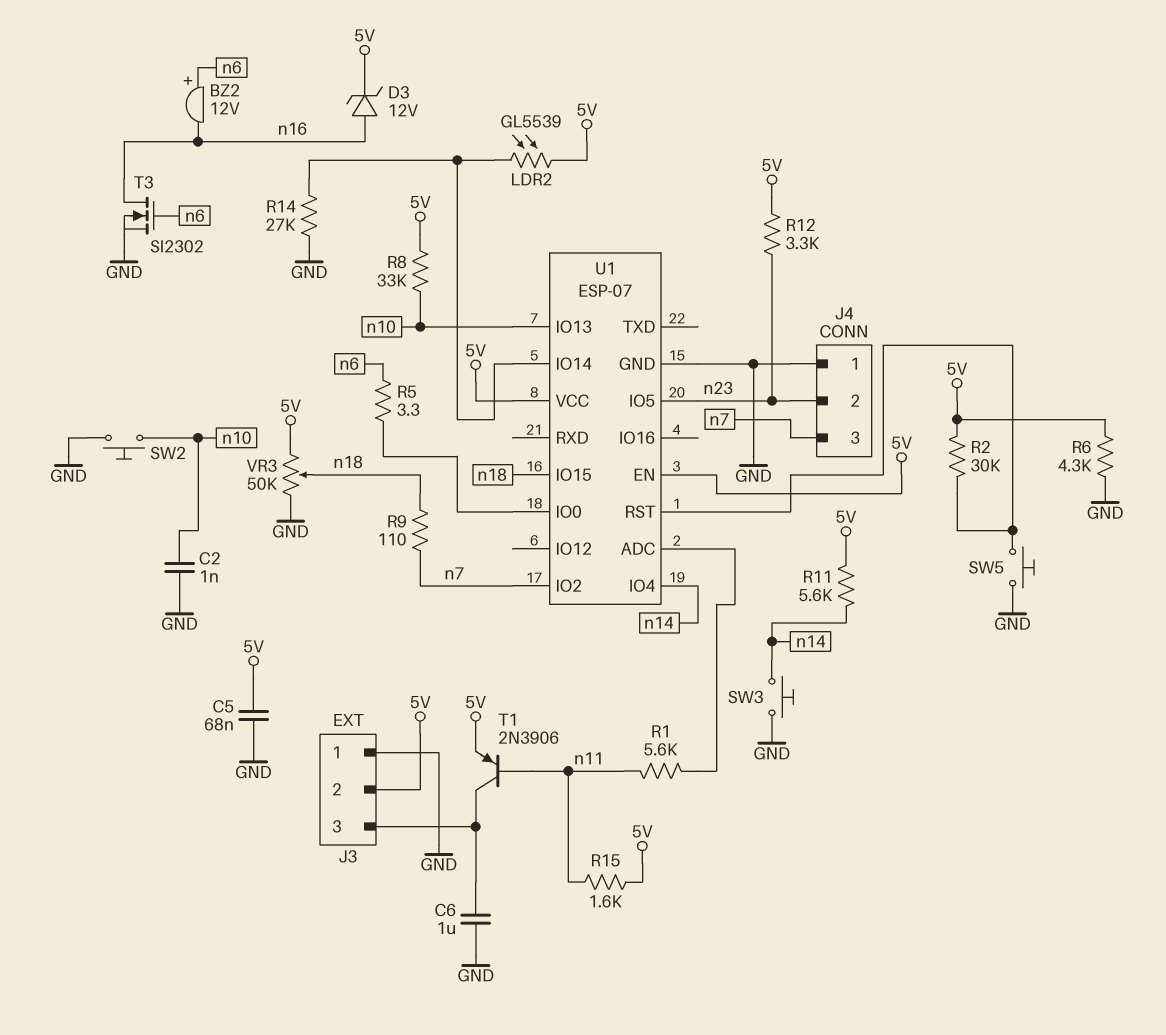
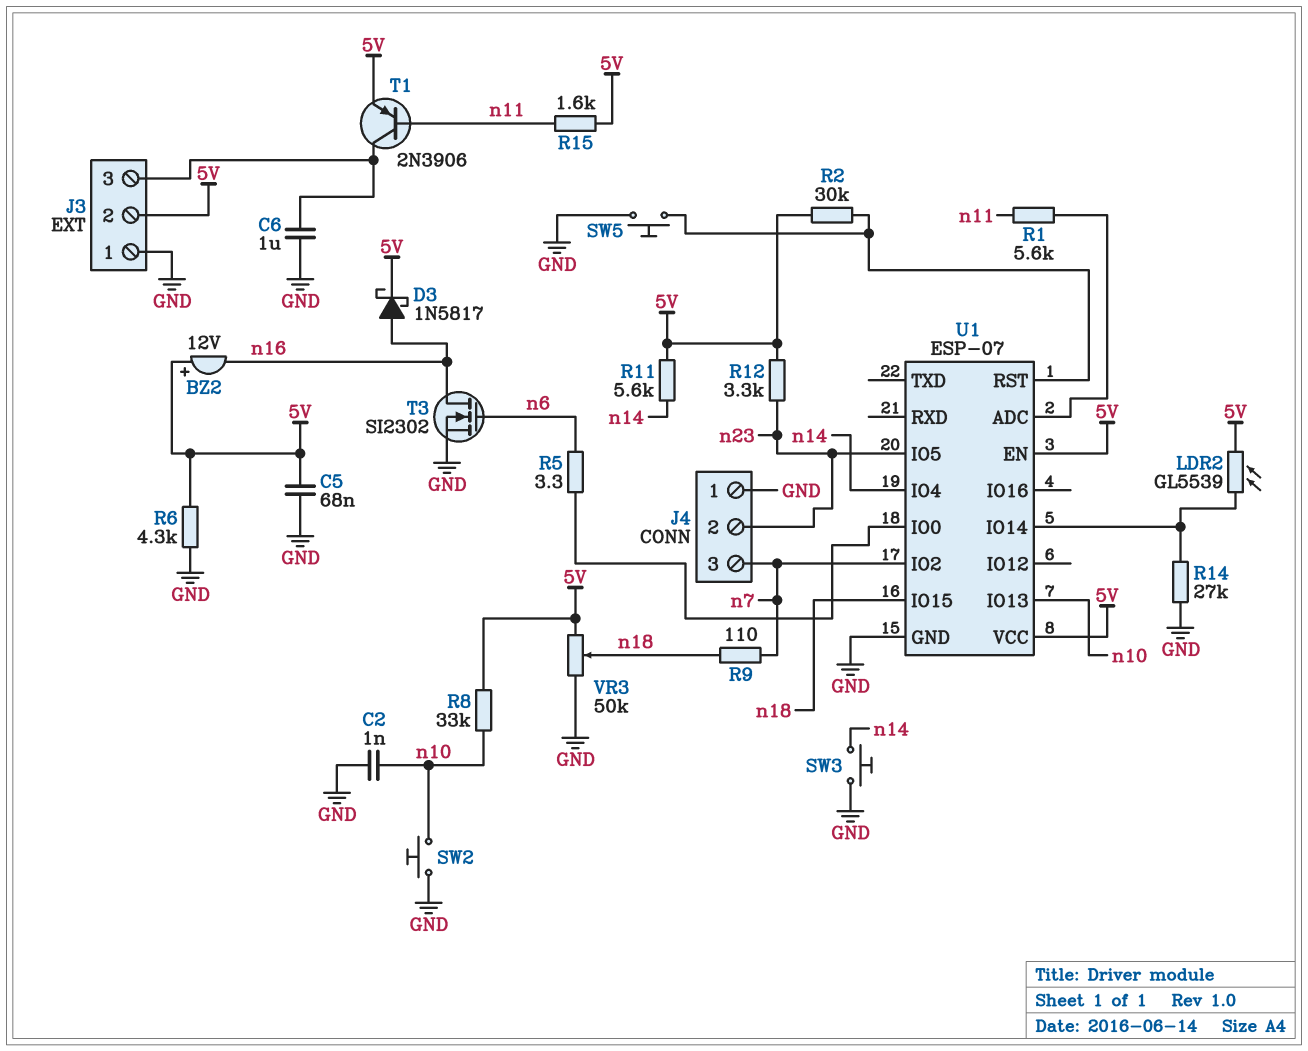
BZ2: buzzer 12V (plus n6, minus n16) -> buzzer 12V (plus 5V, minus n16)
D3: zener 12V (A n16, K 5V) -> schottky 1N5817 (A n16, K 5V)

